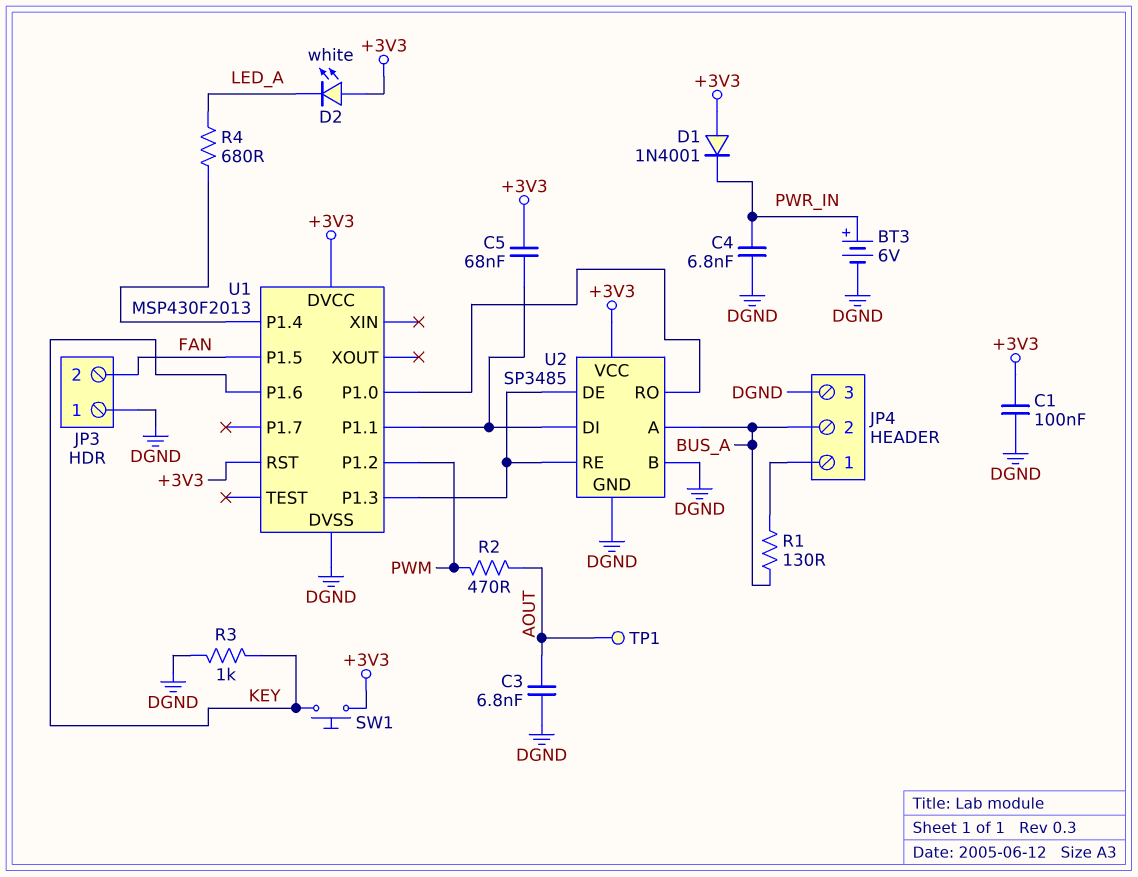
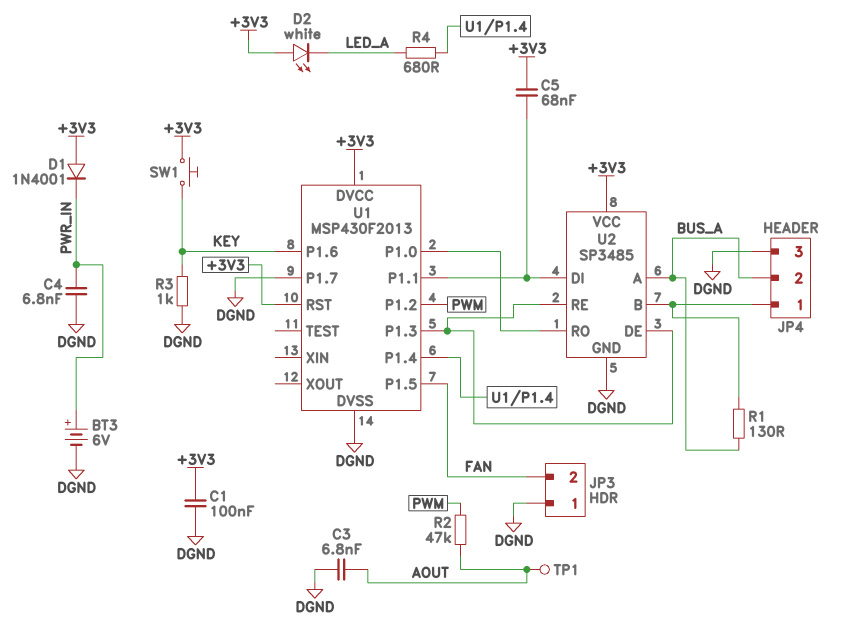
R2: 470 (AOUT, PWM) -> 47k (AOUT, PWM)
U1 pin P1.7: none -> DGND
U2 pin B: DGND -> JP4/1

